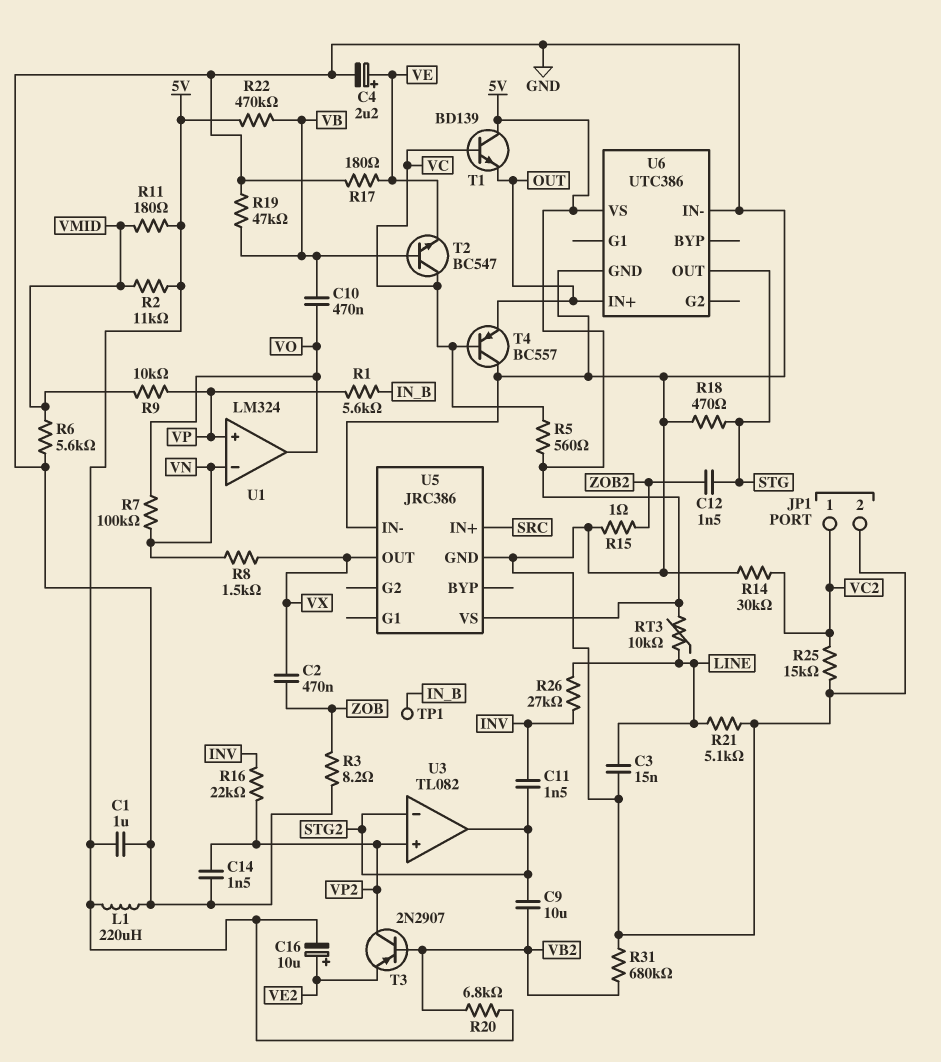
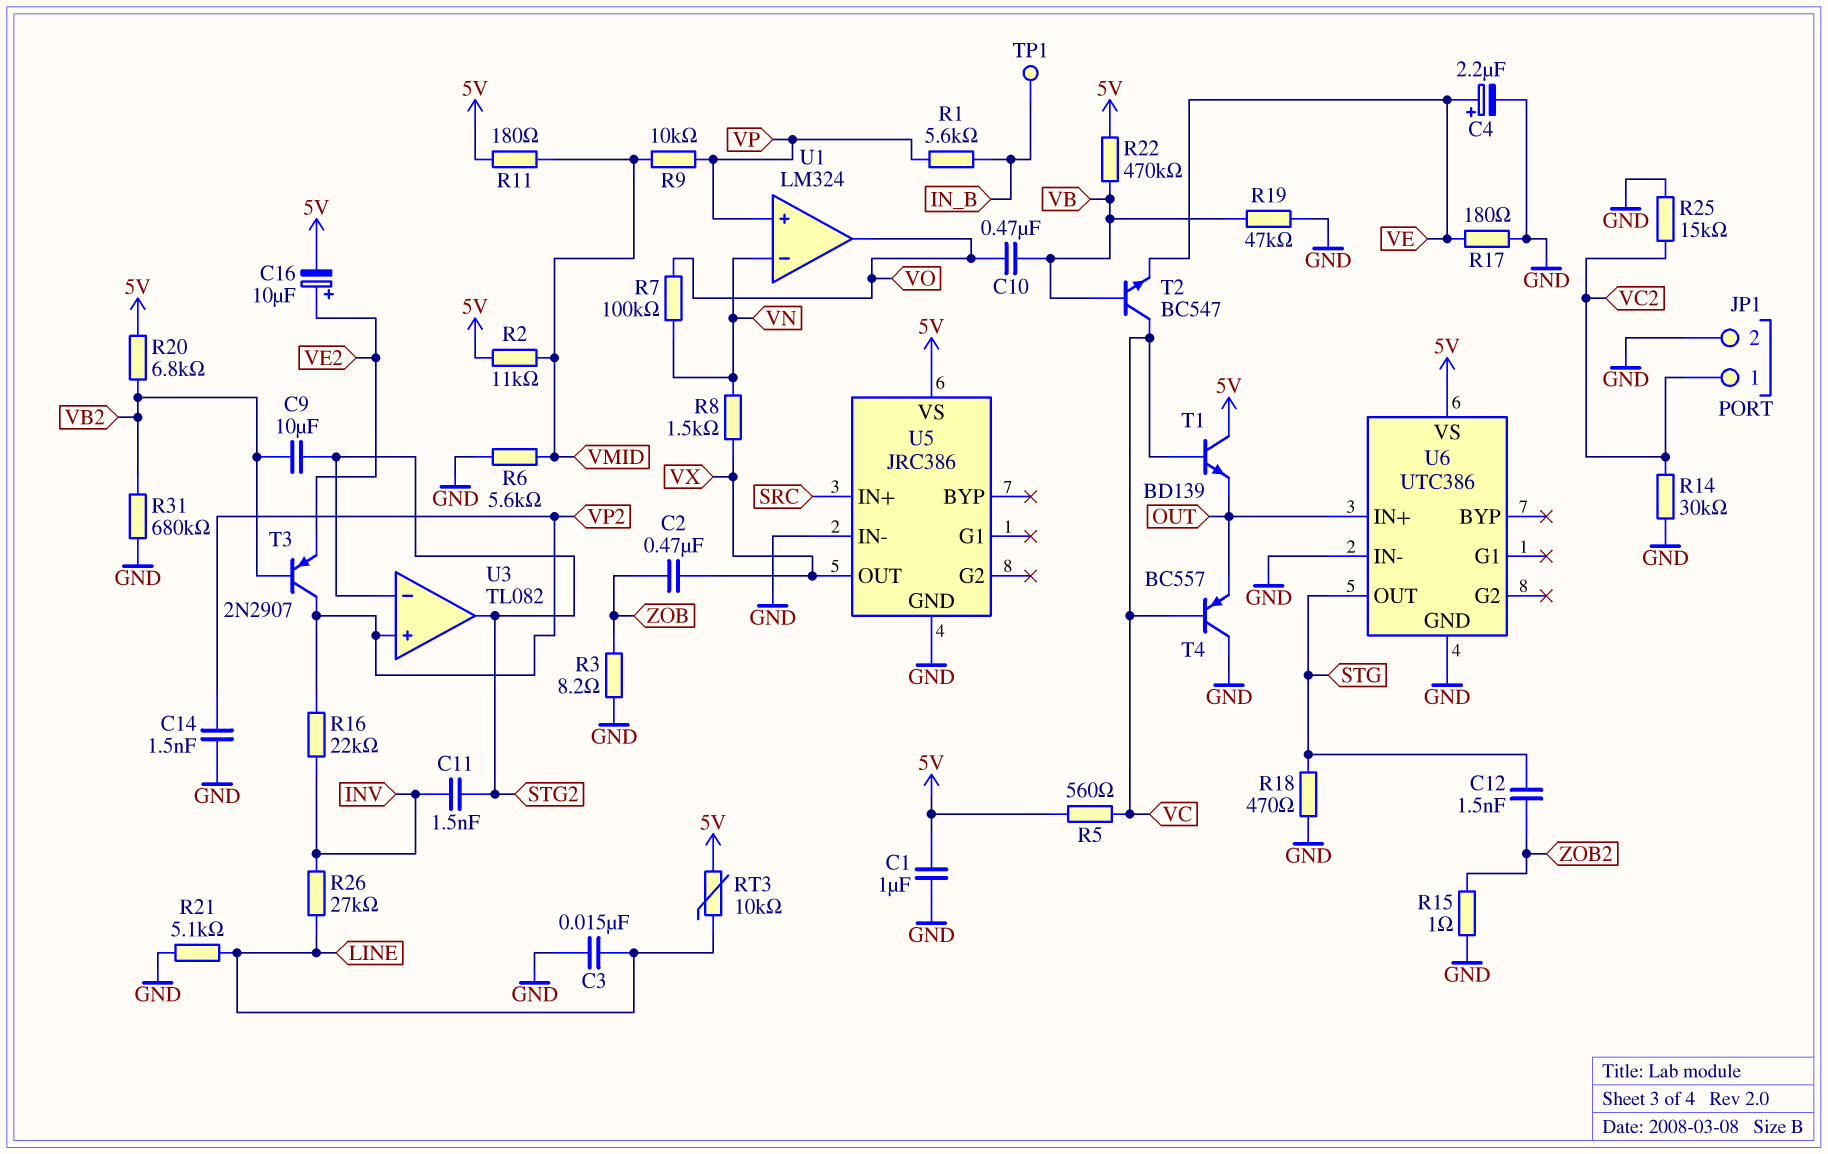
L1: 220uH (5V, GND) -> none

